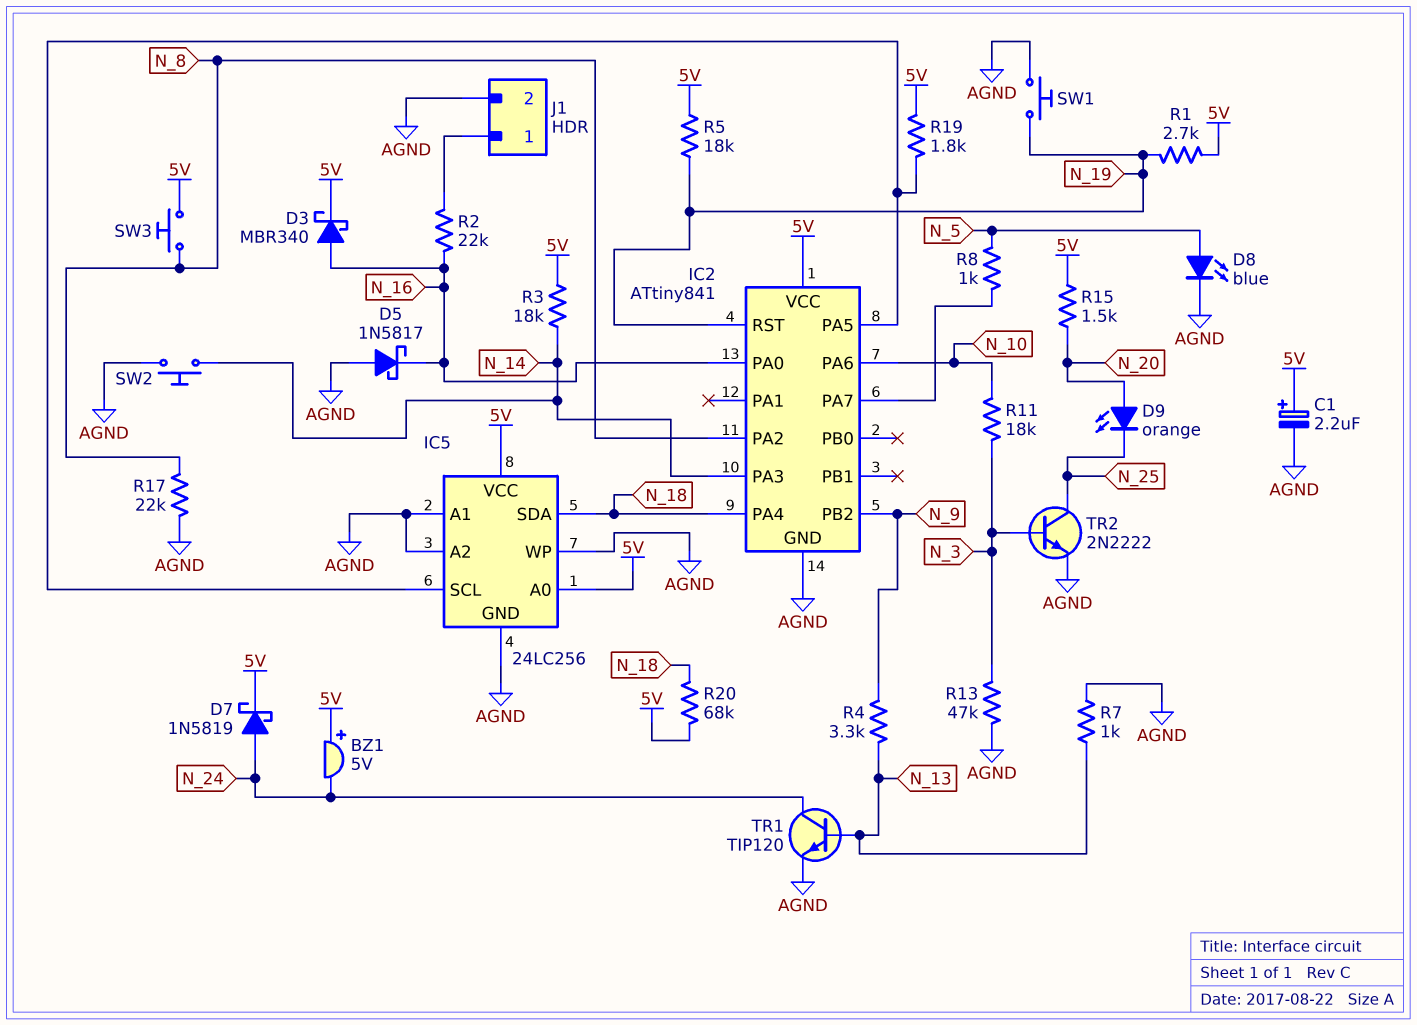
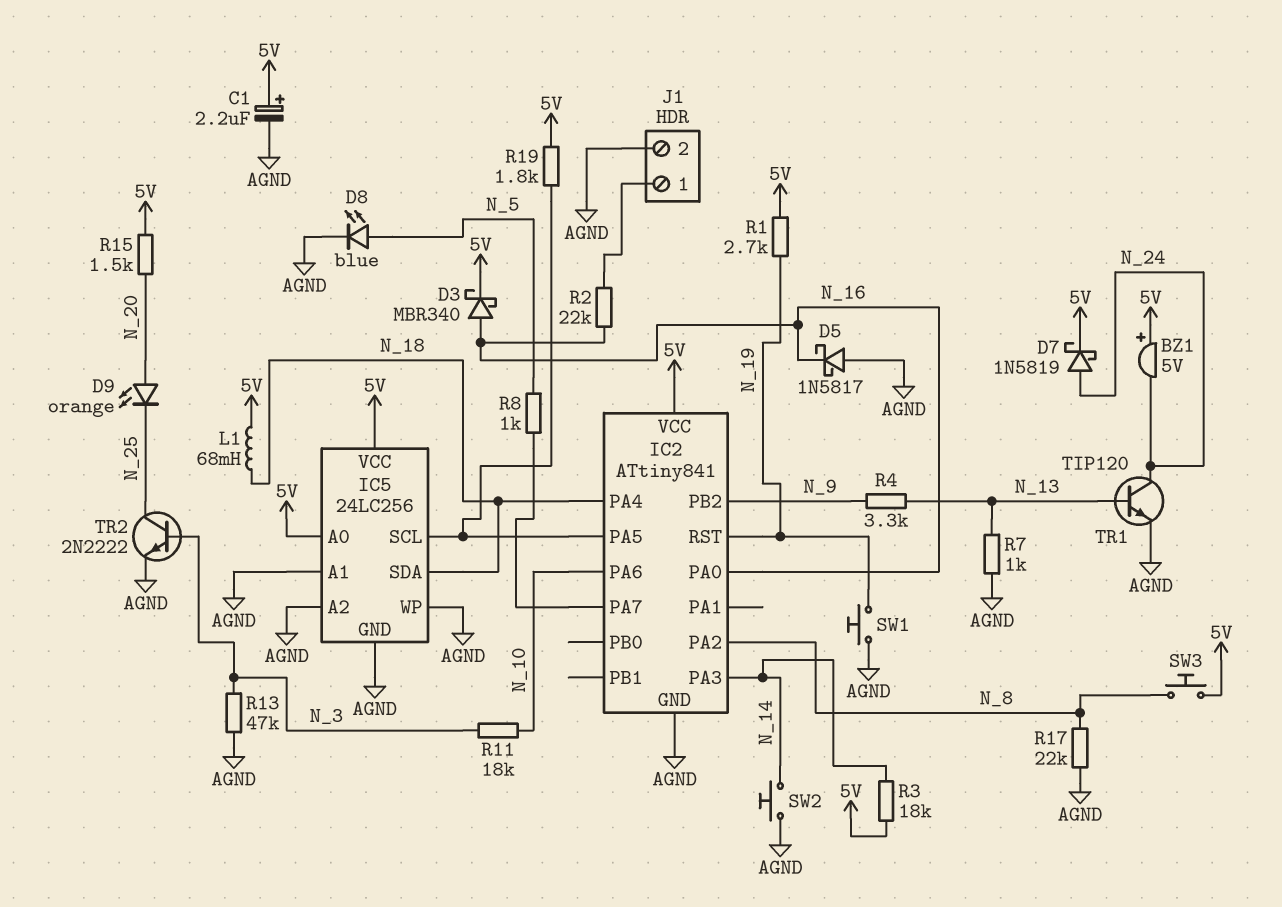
L1: none -> 68mH (5V, N_18)
R5: 18k (5V, N_19) -> none
R20: 68k (5V, N_18) -> none

